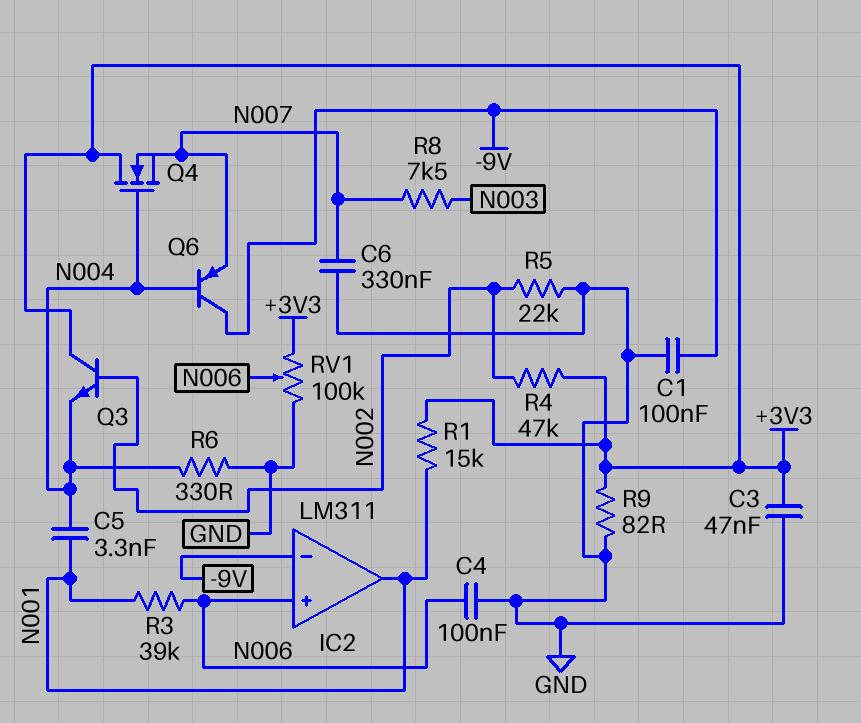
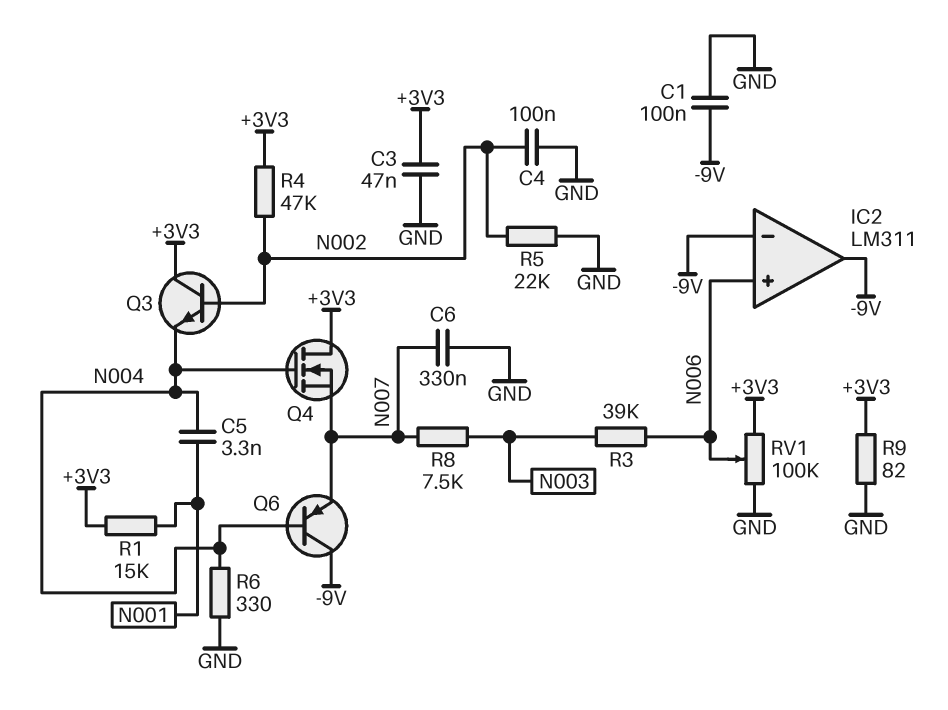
C4: 100nF (GND, N006) -> 100nF (GND, N002)
IC2 pin out: N001 -> -9V
R3: 39k (N001, N006) -> 39k (N003, N006)

